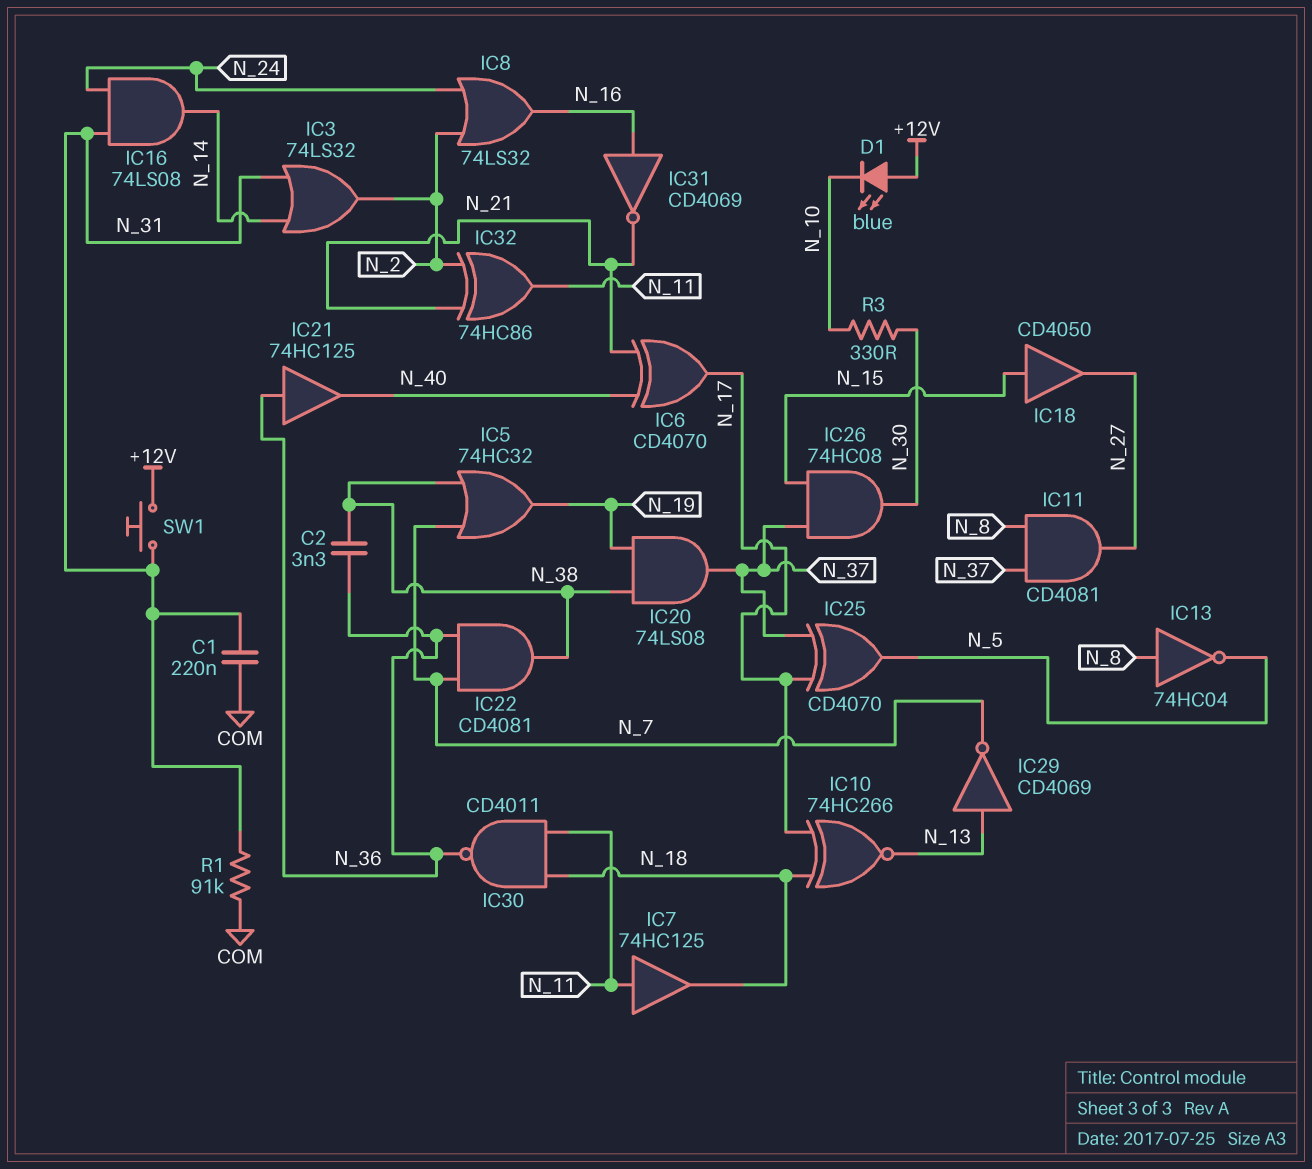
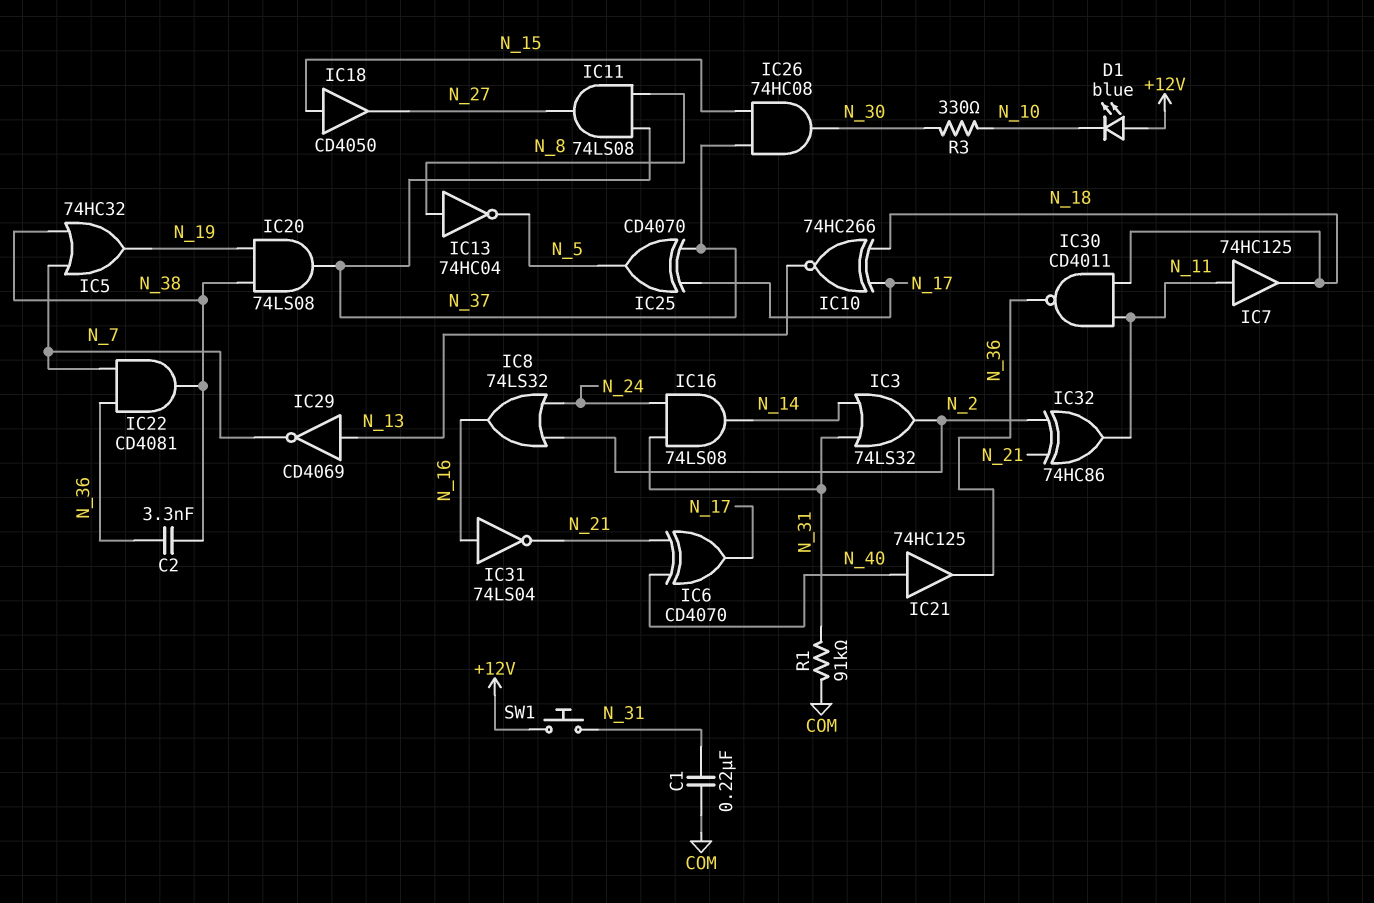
IC11: AND CD4081 (in N_8, in N_37, out N_27) -> AND 74LS08 (in N_8, in N_37, out N_27)
IC21: buffer 74HC125 (in N_36, out N_40) -> buffer 74HC125 (in N_40, out N_36)
IC31: NOT CD4069 (in N_16, out N_21) -> NOT 74LS04 (in N_16, out N_21)

